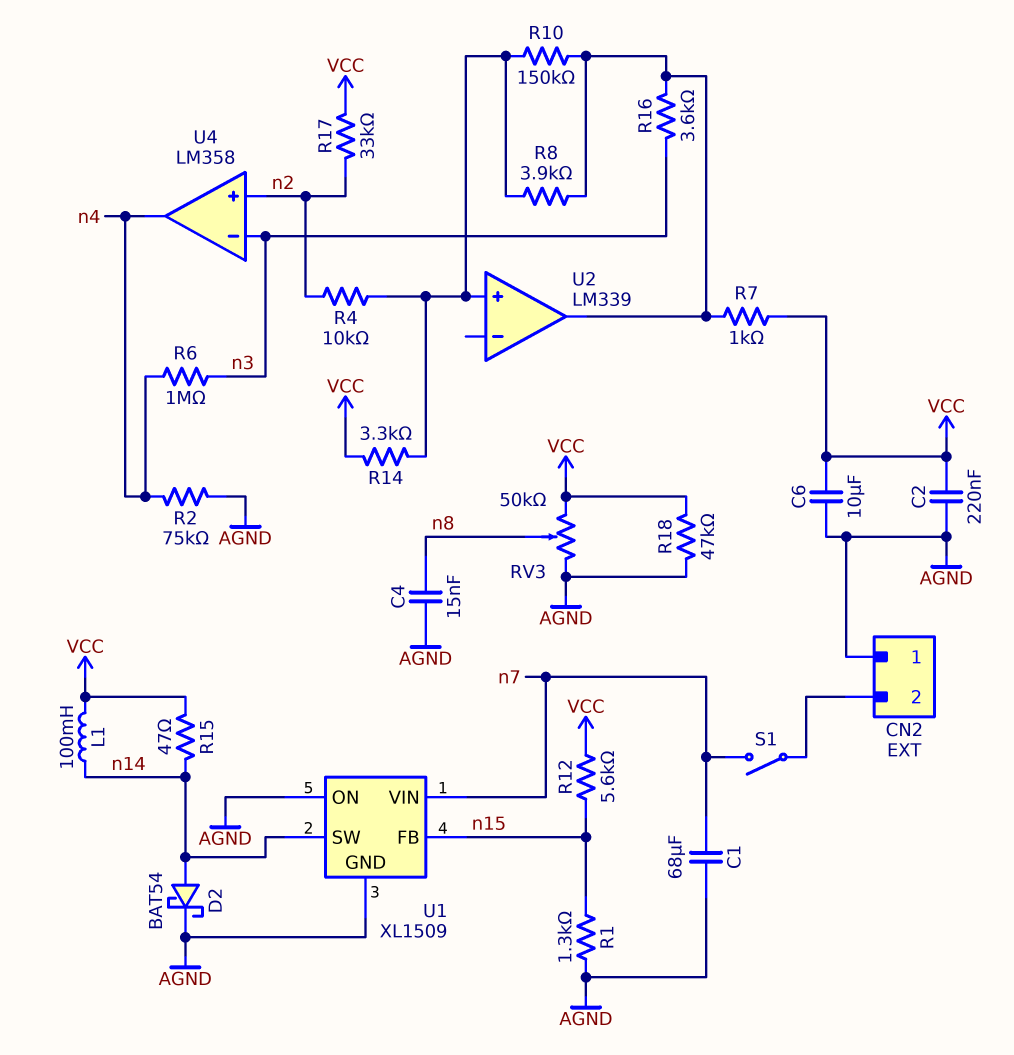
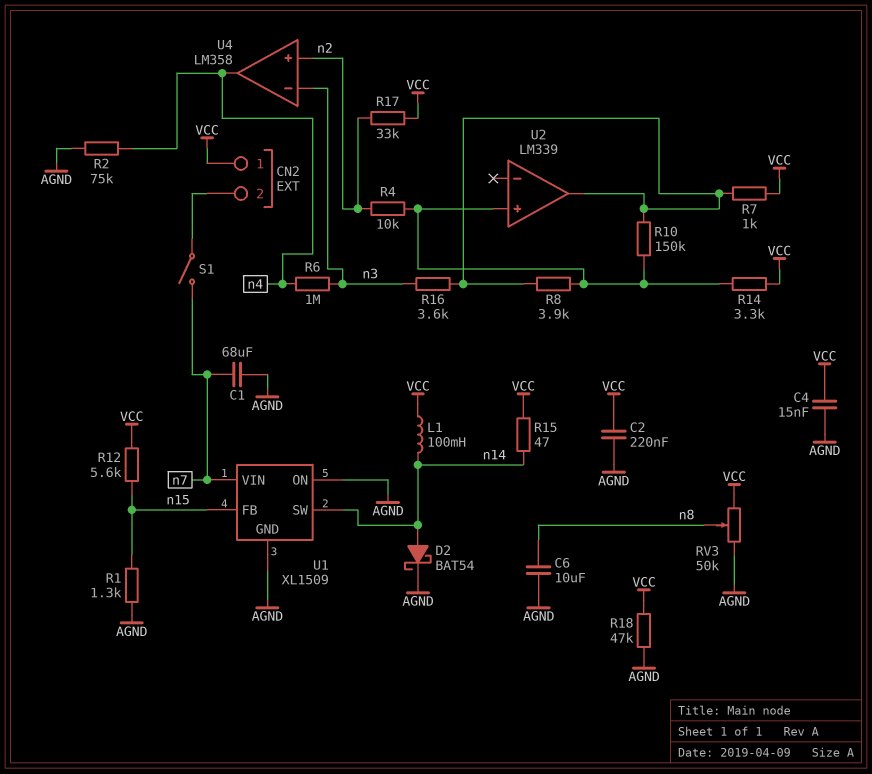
C4: 15nF (AGND, n8) -> 15nF (AGND, VCC)
C6: 10uF (AGND, VCC) -> 10uF (AGND, n8)
CN2 pin 1: AGND -> VCC

